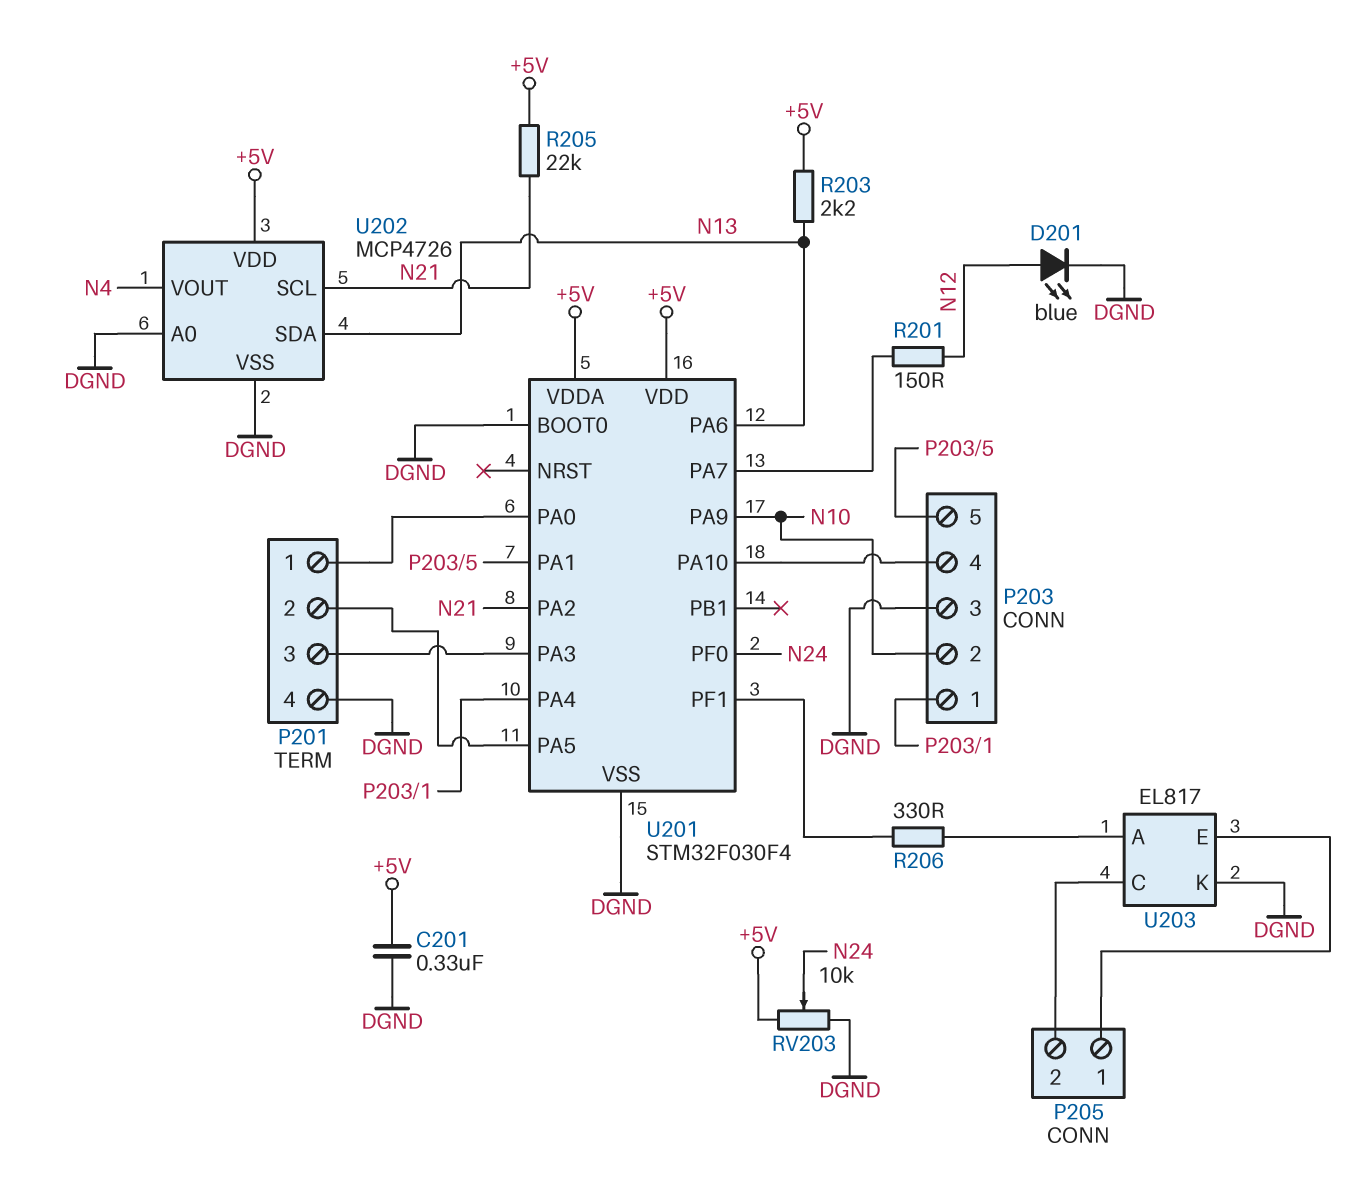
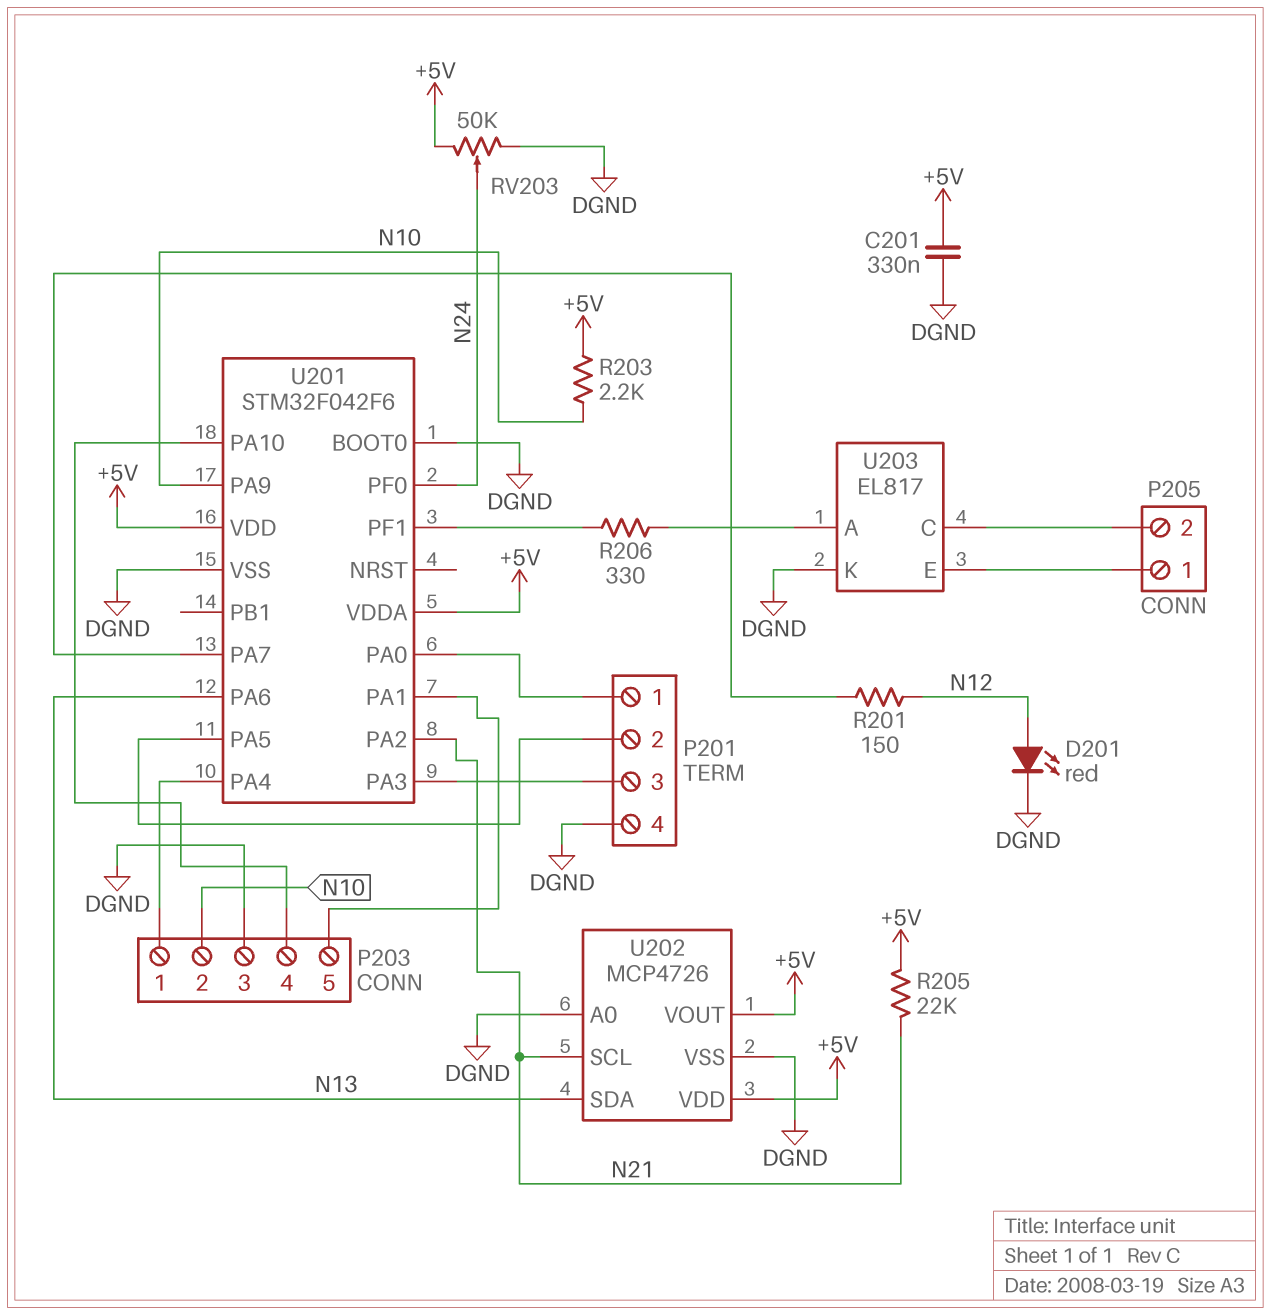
D201: LED blue (A N12, K DGND) -> LED red (A N12, K DGND)
R203: 2.2k (+5V, N13) -> 2.2k (+5V, N10)
RV203: 10k (+5V, DGND, wiper N24) -> 50k (+5V, DGND, wiper N24)
U201: STM32F030F4 -> STM32F042F6
U202 pin VOUT: N4 -> +5V

